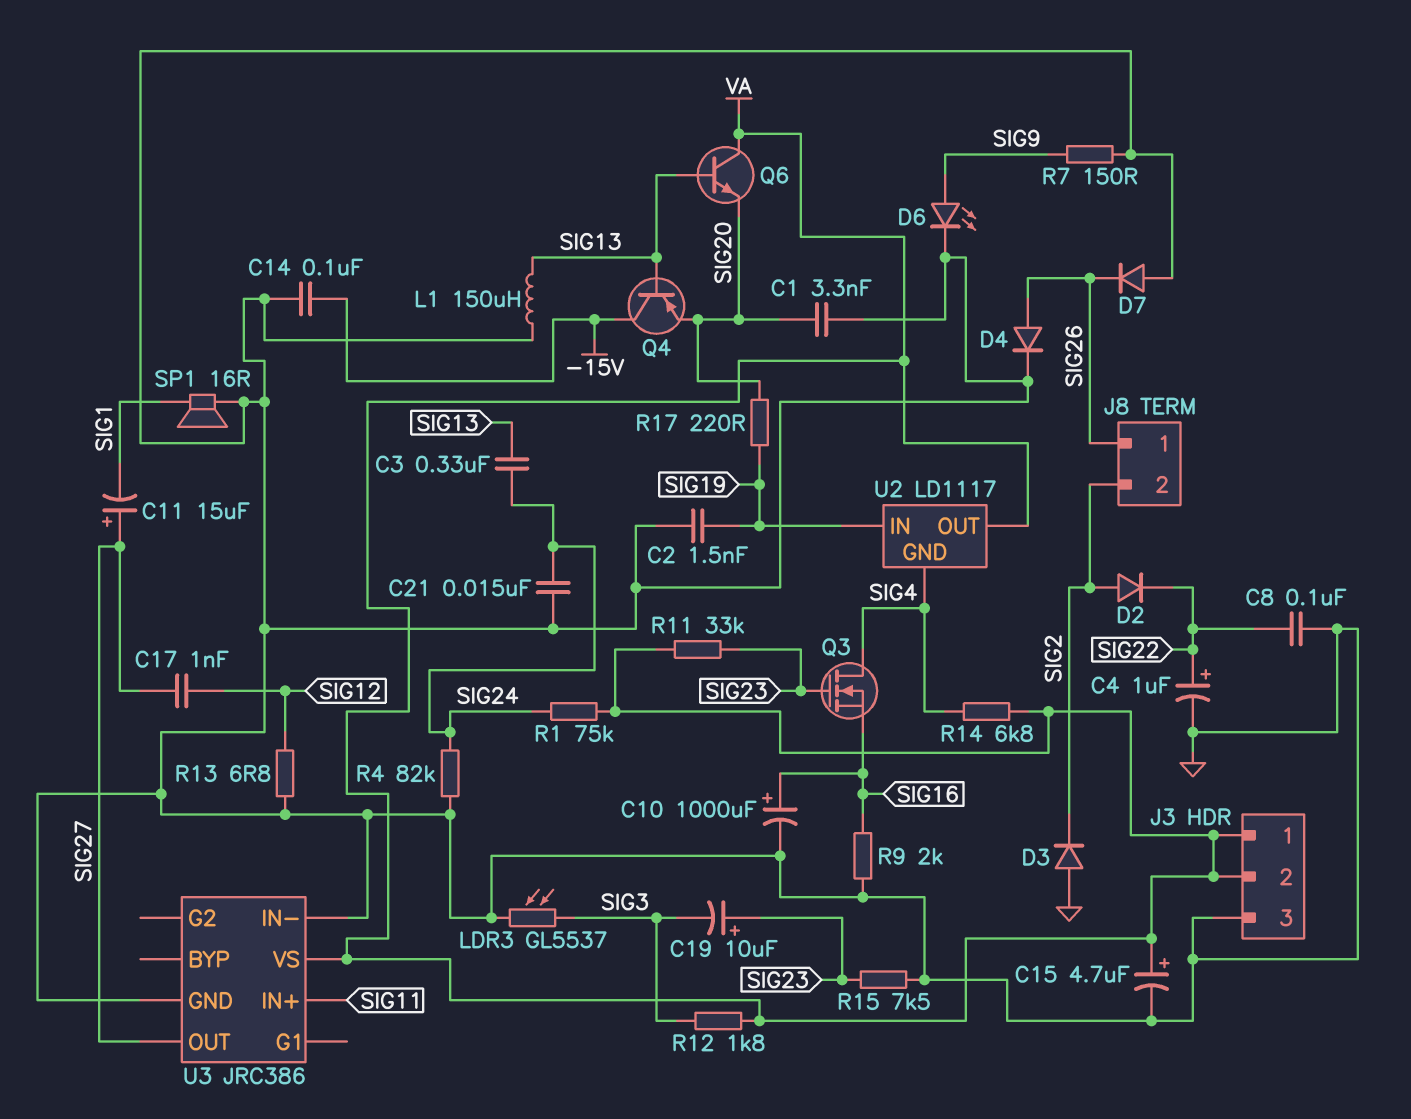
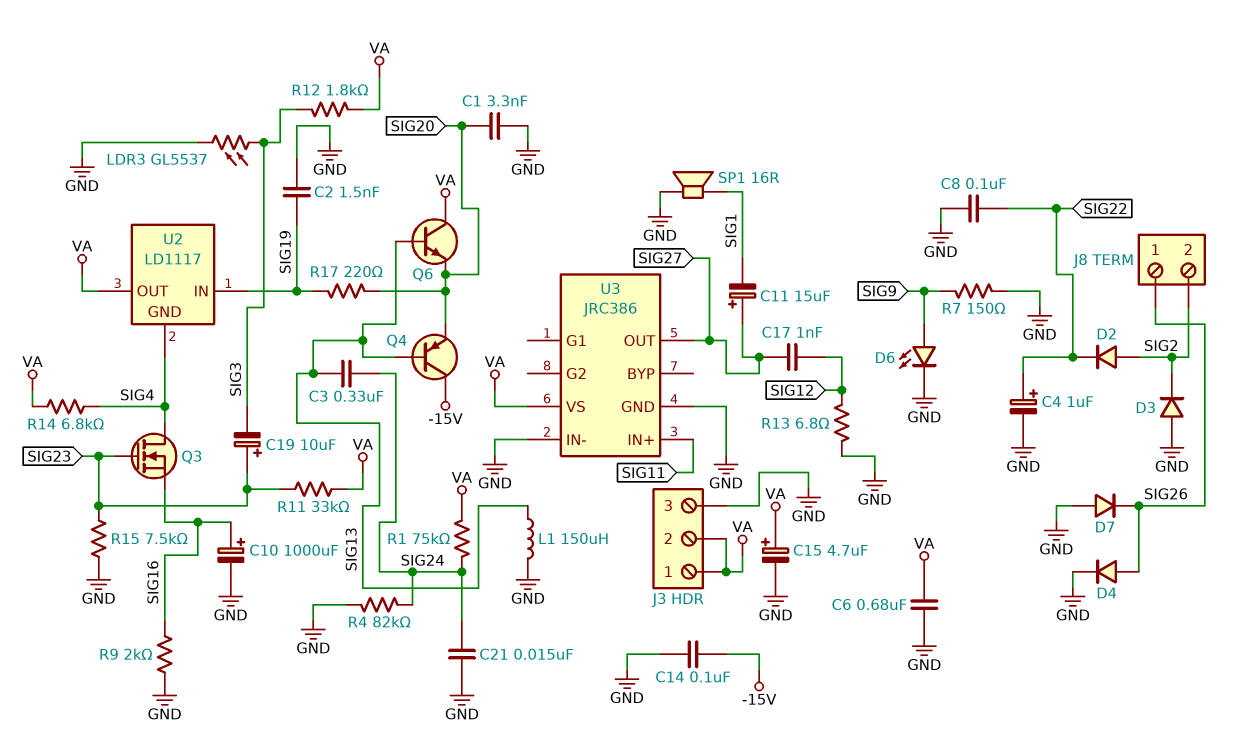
C6: none -> 680nF (GND, VA)

